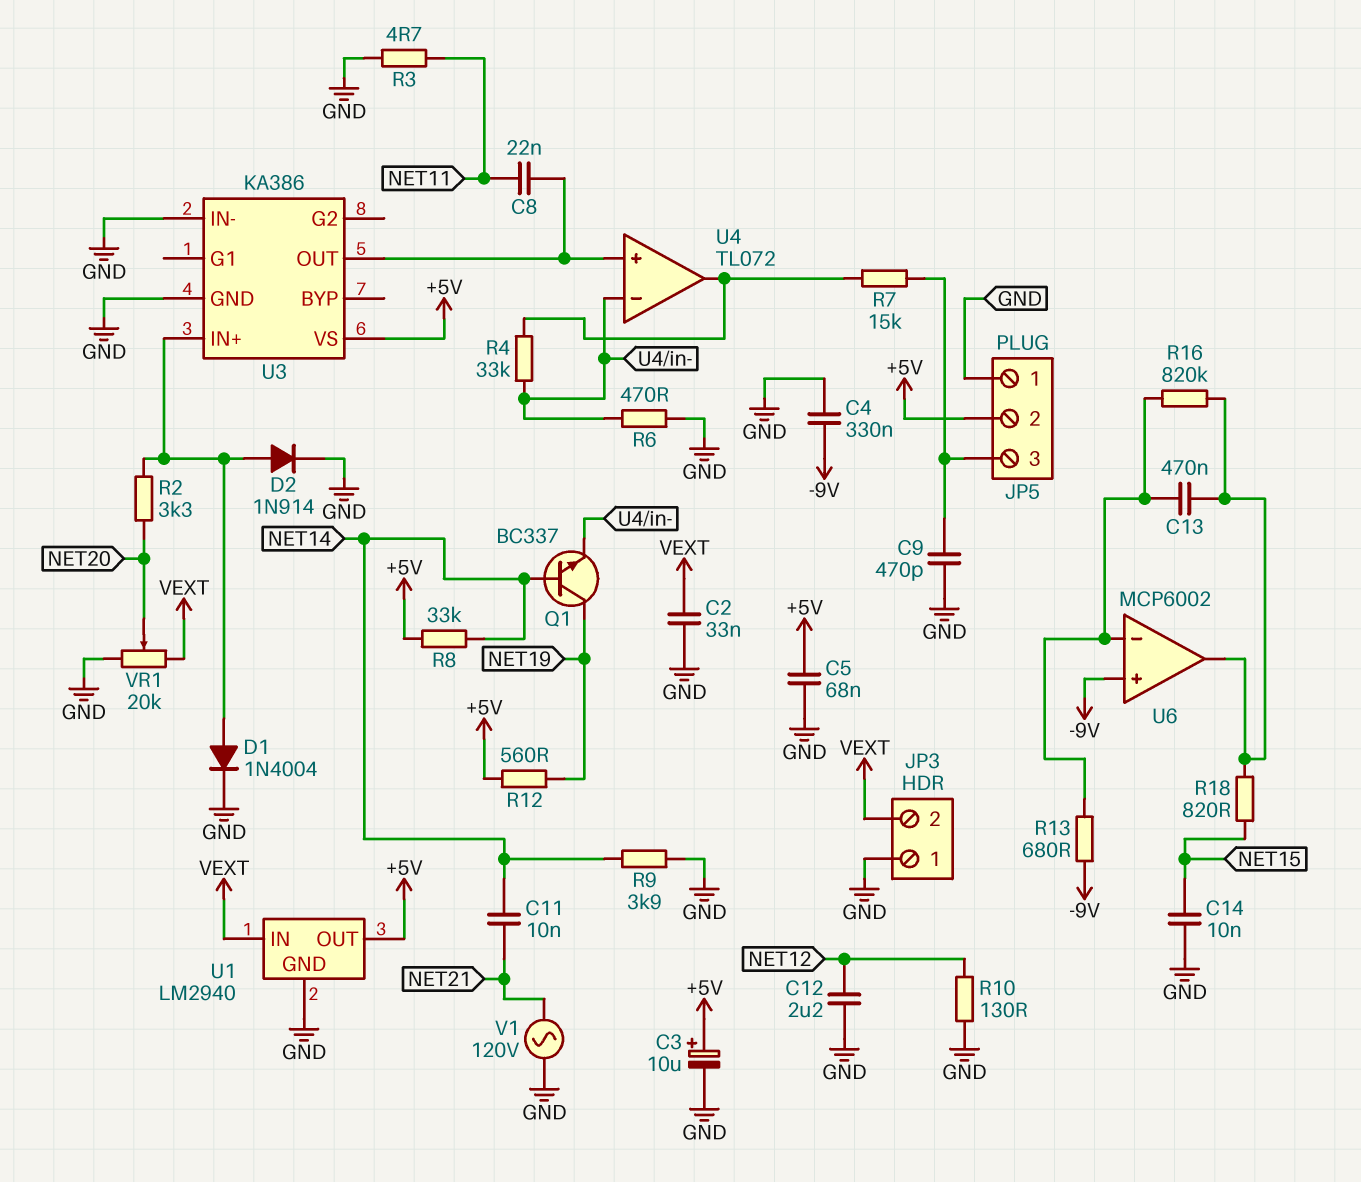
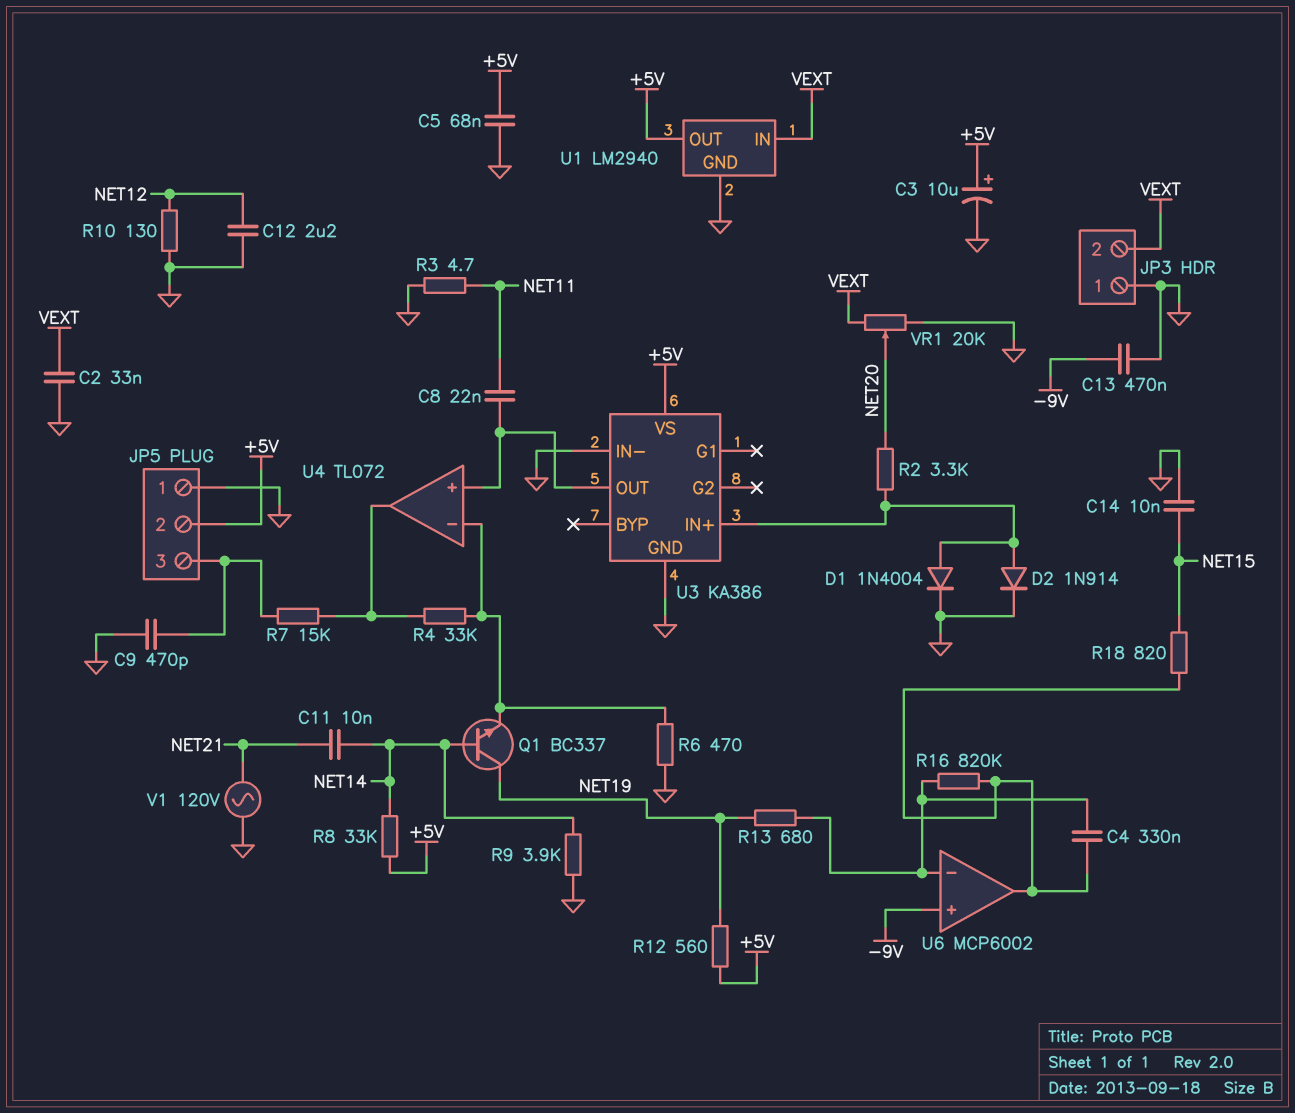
C4: 330nF (-9V, GND) -> 330nF (U6/in-, U6/out)
C13: 470nF (U6/in-, U6/out) -> 470nF (-9V, GND)
R13: 680 (-9V, U6/in-) -> 680 (NET19, U6/in-)

